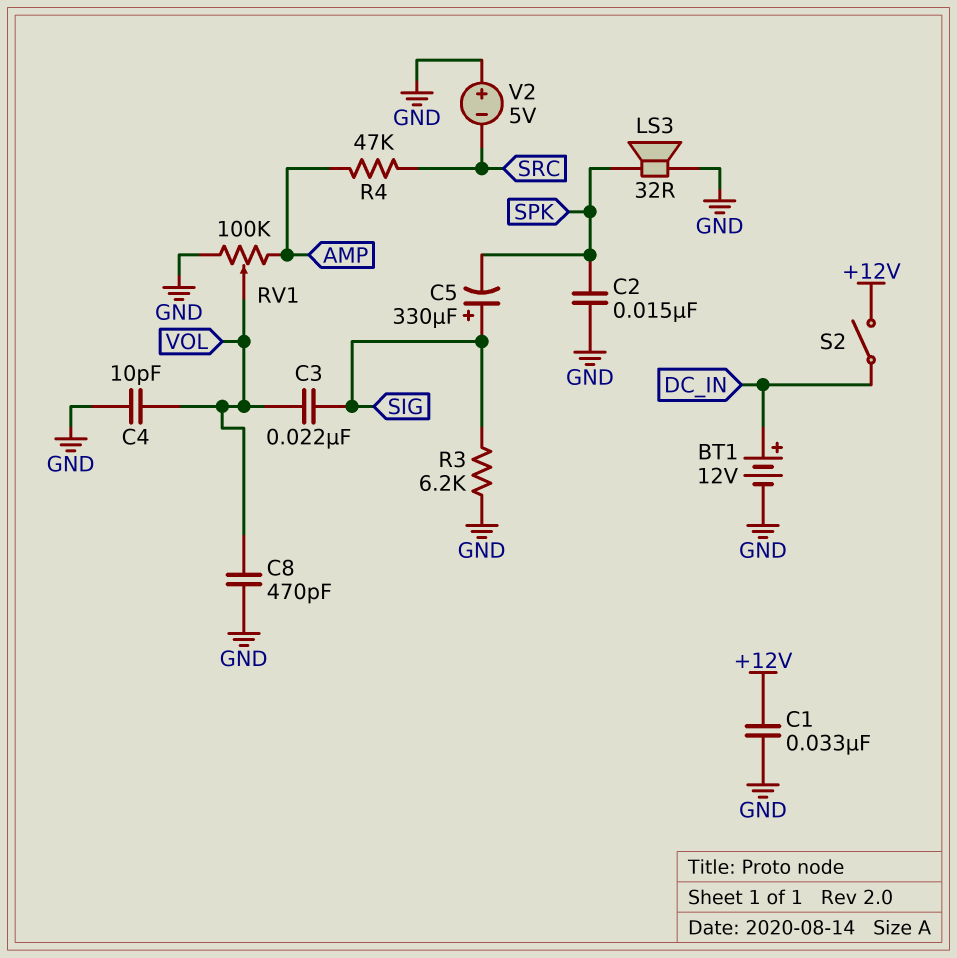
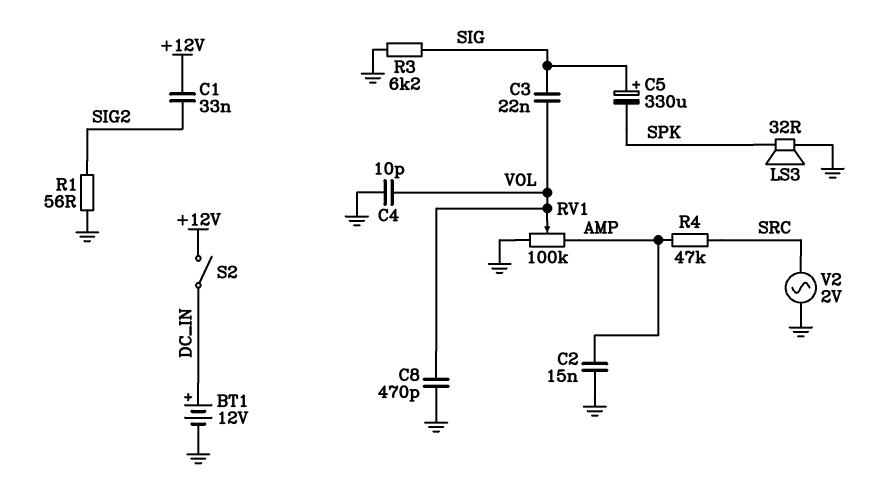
C1: 33nF (+12V, GND) -> 33nF (+12V, SIG2)
C2: 15nF (GND, SPK) -> 15nF (AMP, GND)
R1: none -> 56 (GND, SIG2)
V2: 5V (plus GND, minus SRC) -> AC 2V (GND, SRC)

